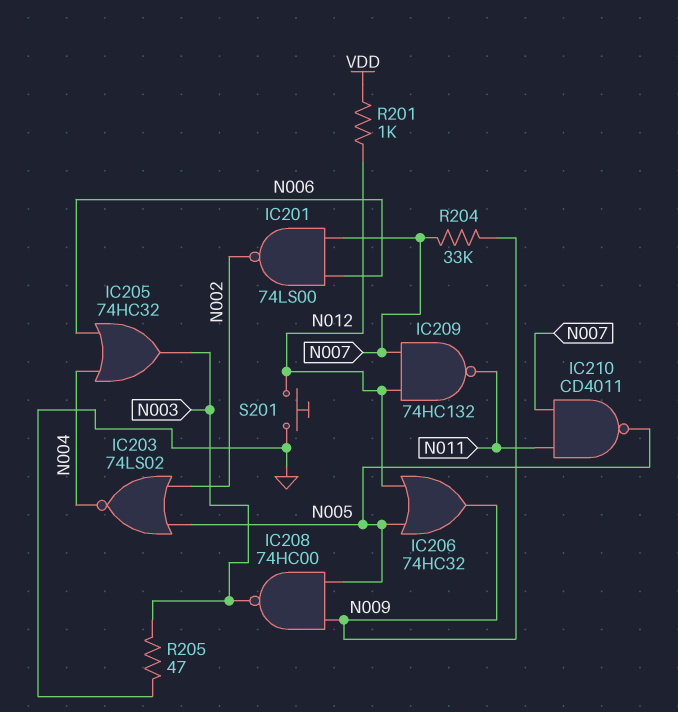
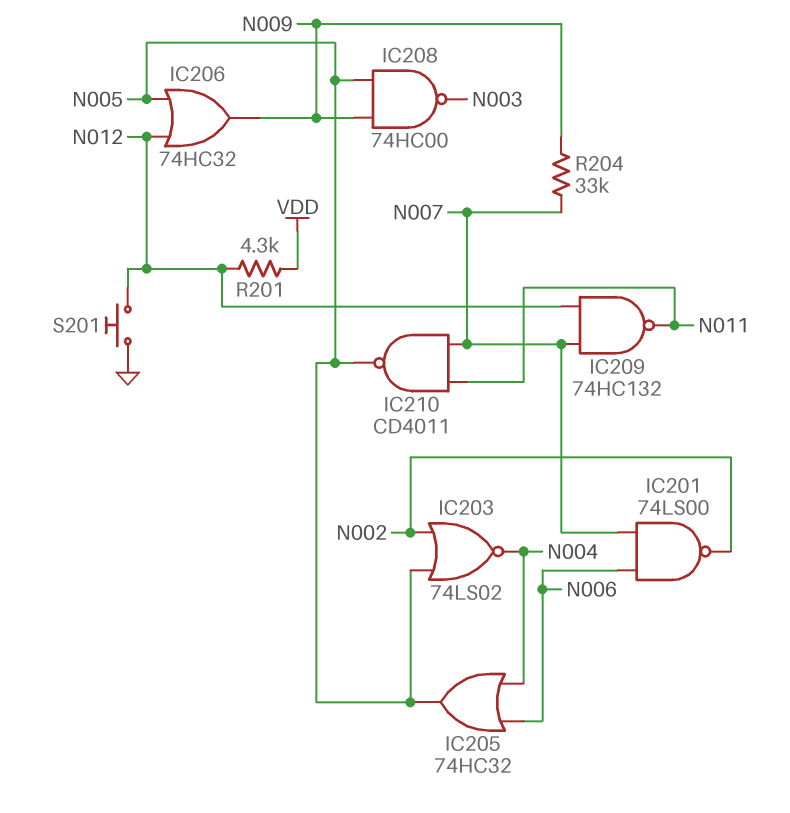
IC205: OR 74HC32 (in N004, in N006, out N003) -> OR 74HC32 (in N004, in N006, out N005)
R201: 1k (N012, VDD) -> 4.3k (N012, VDD)
R205: 47 (GND, N003) -> none

